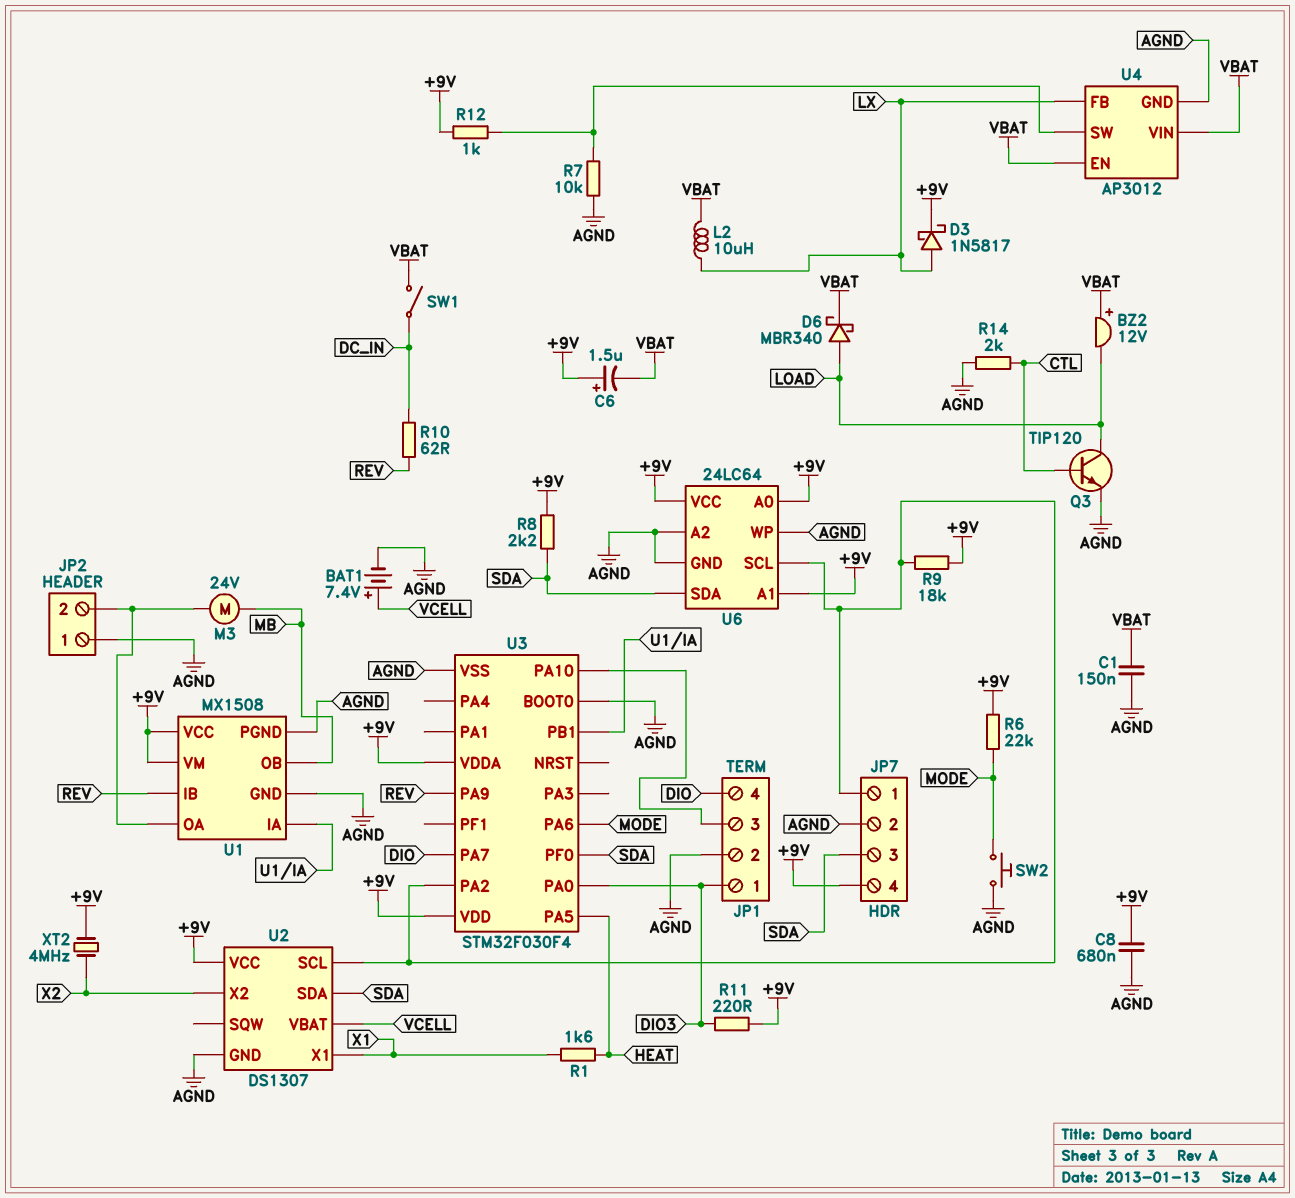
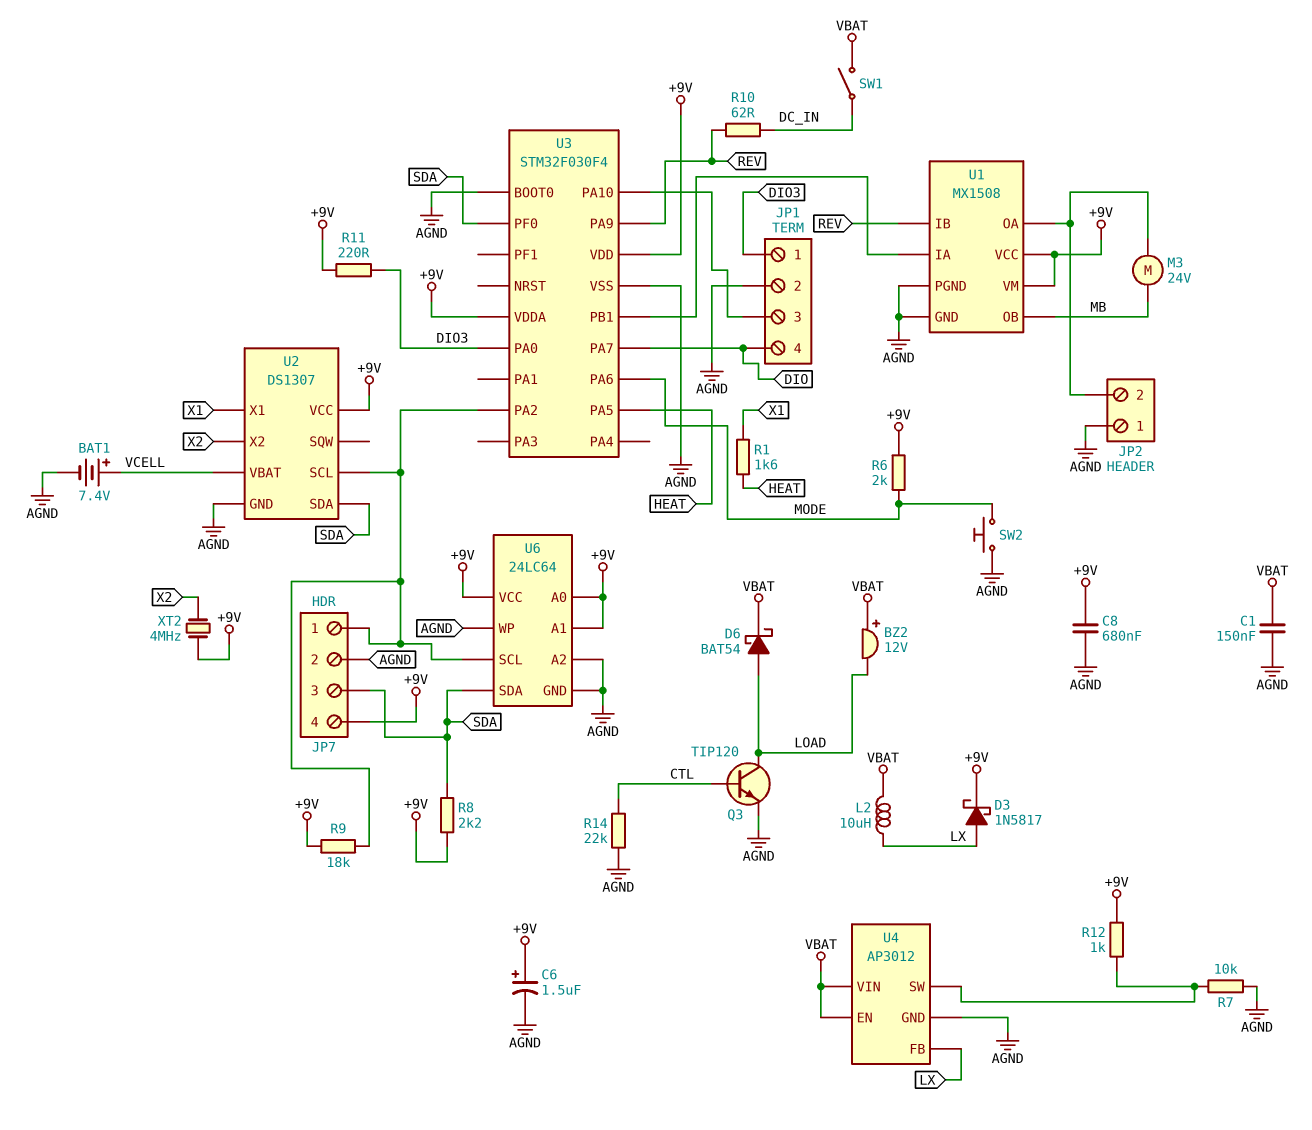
C6: 1.5uF (plus +9V, minus VBAT) -> 1.5uF (plus +9V, minus AGND)
D6: schottky MBR340 (A LOAD, K VBAT) -> schottky BAT54 (A LOAD, K VBAT)
R6: 22k (+9V, MODE) -> 2k (+9V, MODE)
R14: 2k (AGND, CTL) -> 22k (AGND, CTL)

